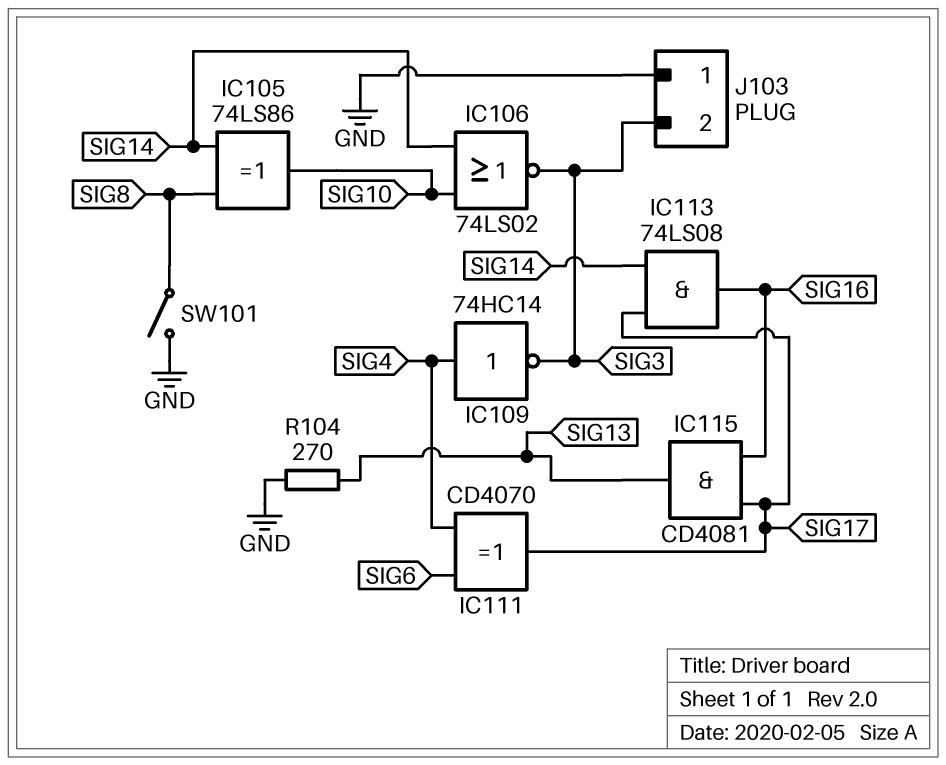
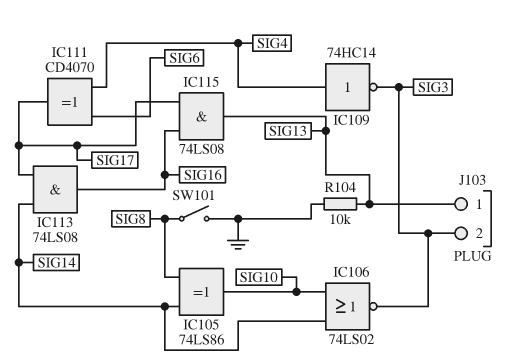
IC115: AND CD4081 (in SIG16, in SIG17, out SIG13) -> AND 74LS08 (in SIG16, in SIG17, out SIG13)
J103 pin 1: GND -> SIG13
R104: 270 (GND, SIG13) -> 10k (GND, SIG13)

